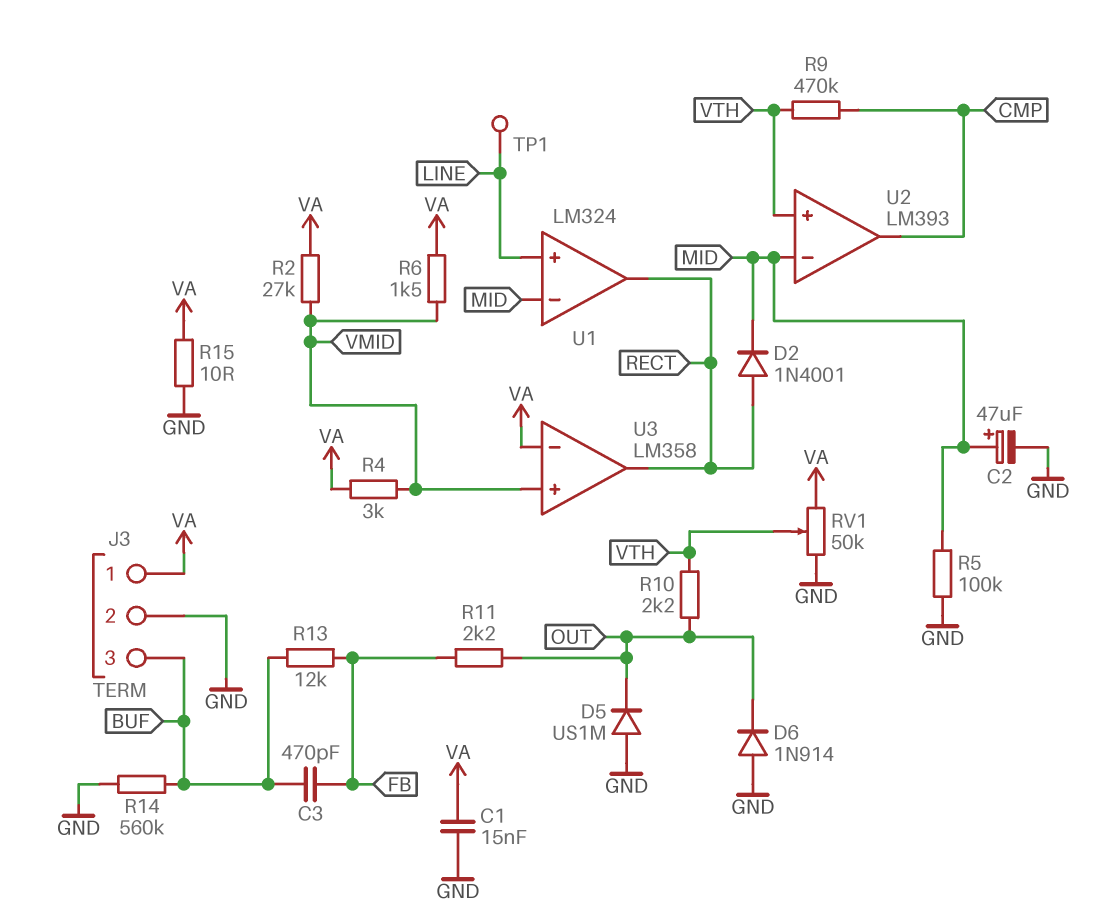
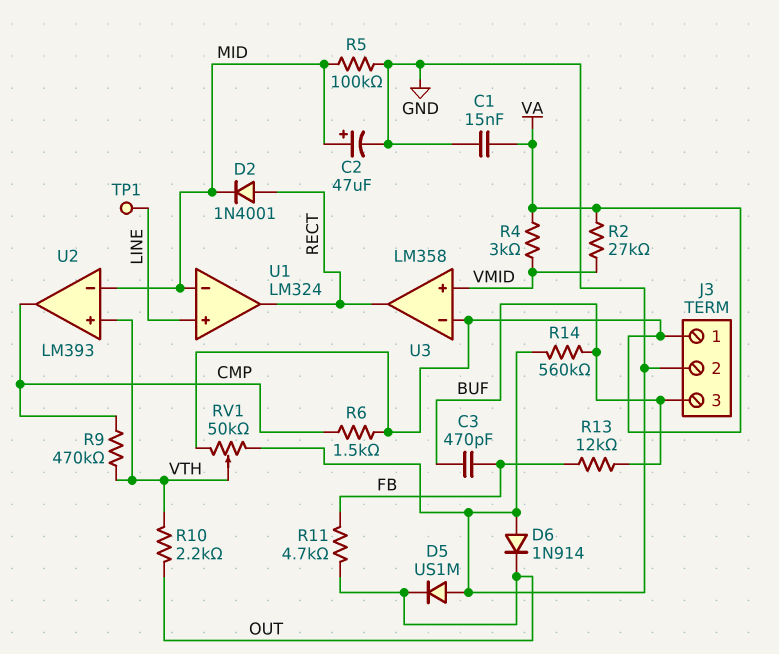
R6: 1.5k (VA, VMID) -> 1.5k (CMP, VA)
R11: 2.2k (FB, OUT) -> 4.7k (FB, OUT)
R15: 10 (GND, VA) -> none

